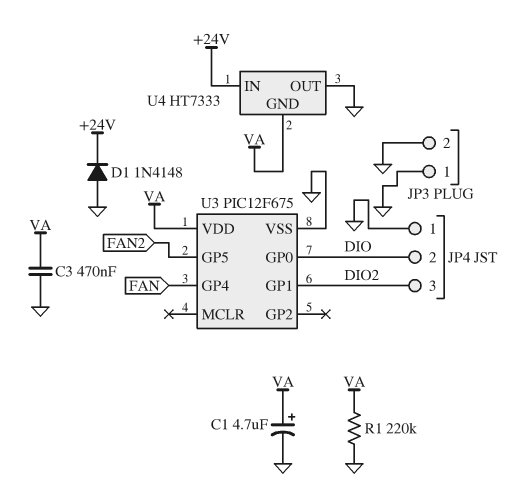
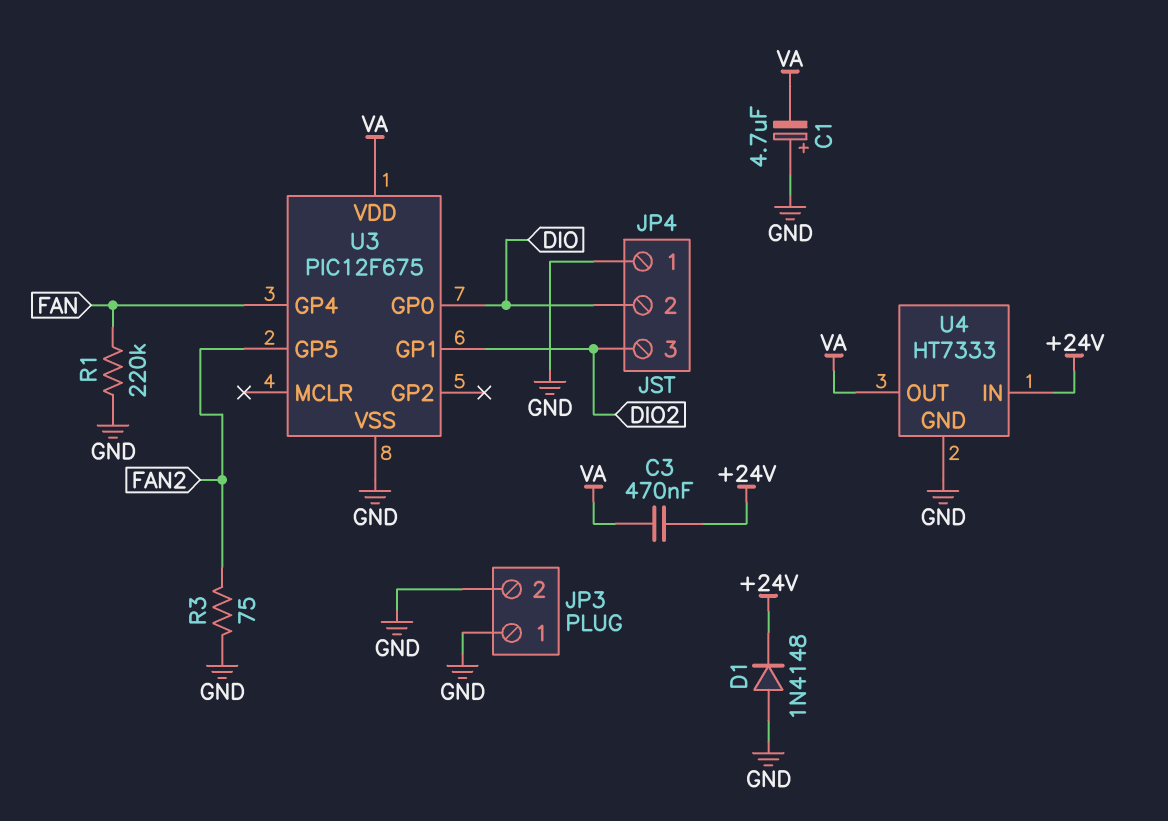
C1: 4.7uF (plus VA, minus GND) -> 4.7uF (plus GND, minus VA)
C3: 470nF (GND, VA) -> 470nF (+24V, VA)
R1: 220k (GND, VA) -> 220k (FAN, GND)
R3: none -> 75 (FAN2, GND)
U4 pin GND: VA -> GND
U4 pin OUT: GND -> VA

